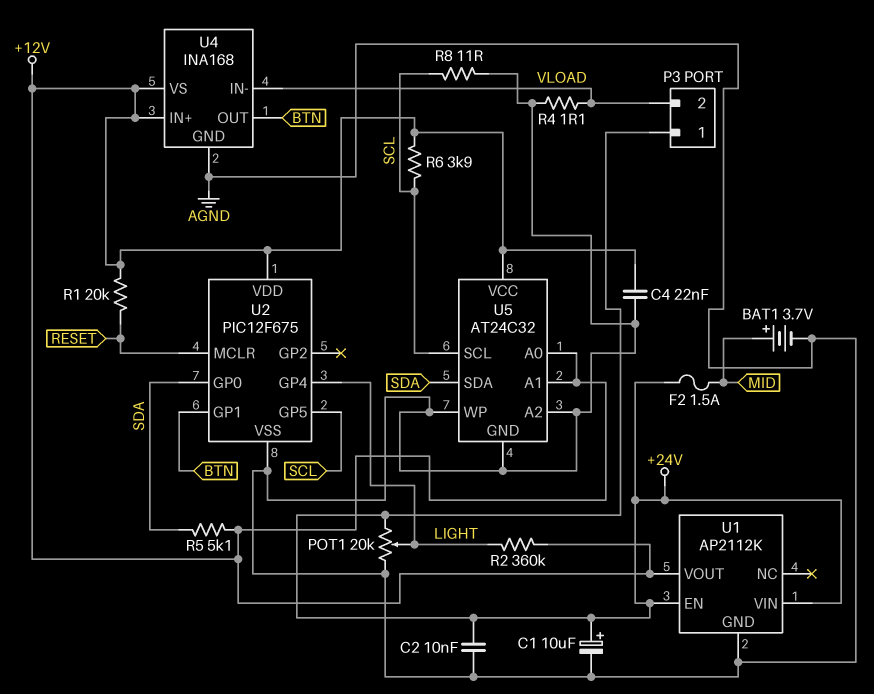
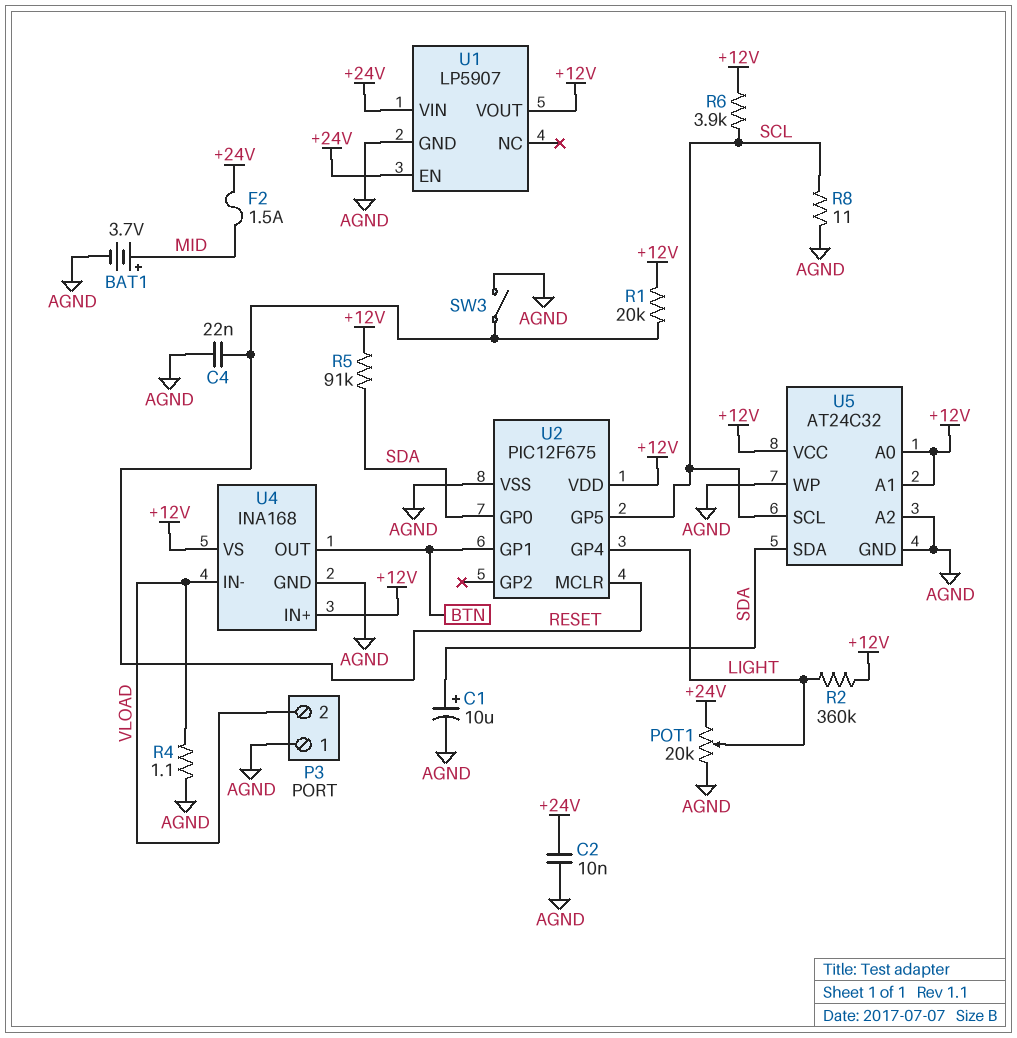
C1: 10uF (plus +24V, minus AGND) -> 10uF (plus SDA, minus AGND)
C4: 22nF (+12V, AGND) -> 22nF (AGND, RESET)
P3 pin 1: +24V -> AGND
R5: 5.1k (+12V, SDA) -> 91k (+12V, SDA)
SW3: none -> switch (AGND, RESET)
U1: AP2112K -> LP5907

